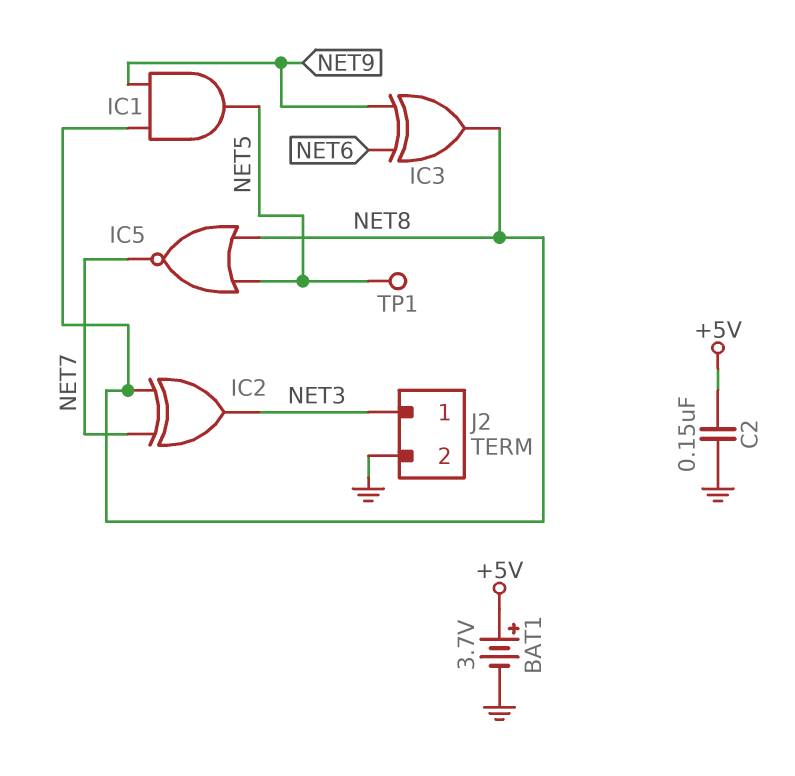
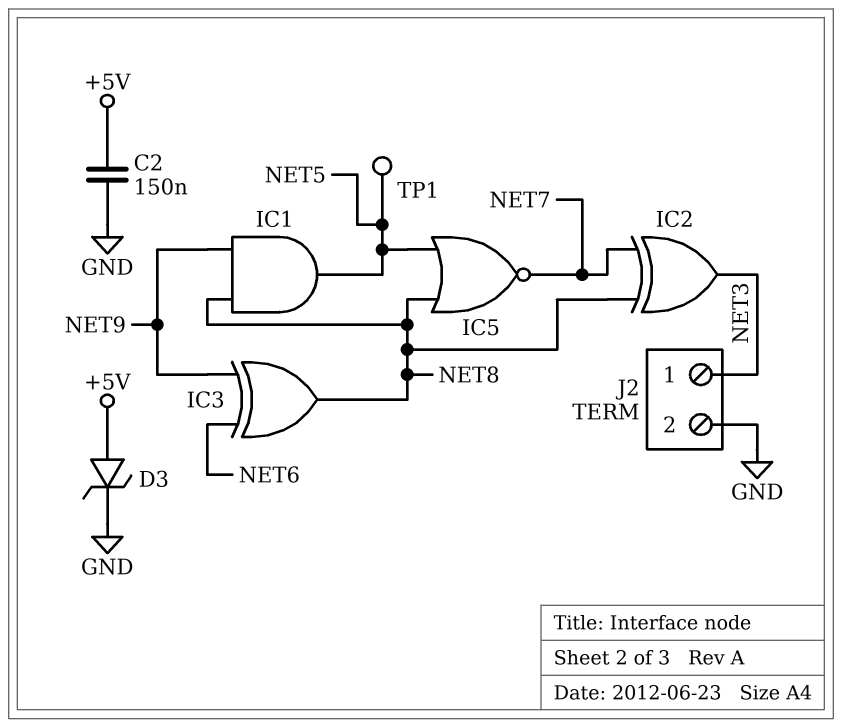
BAT1: 3.7V (plus +5V, minus GND) -> none
D3: none -> zener (A +5V, K GND)

